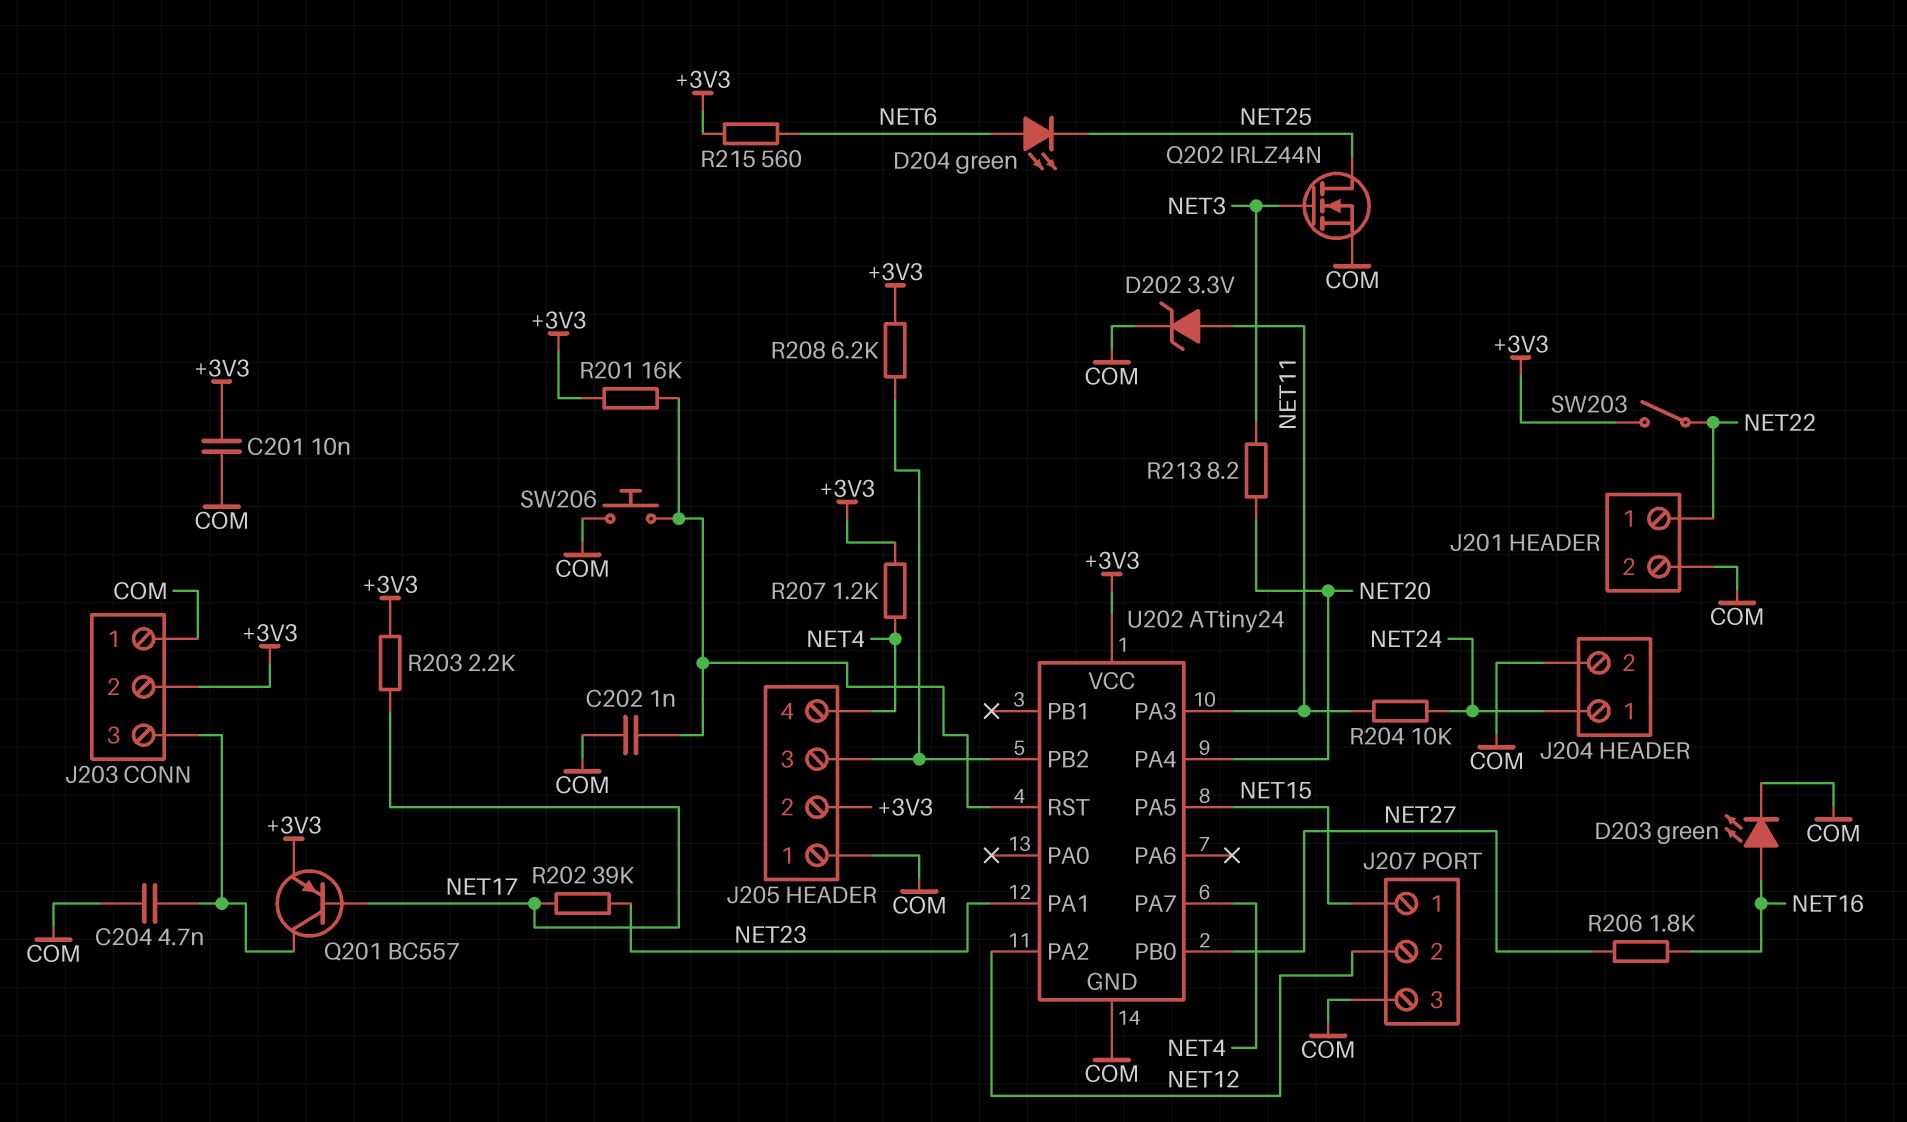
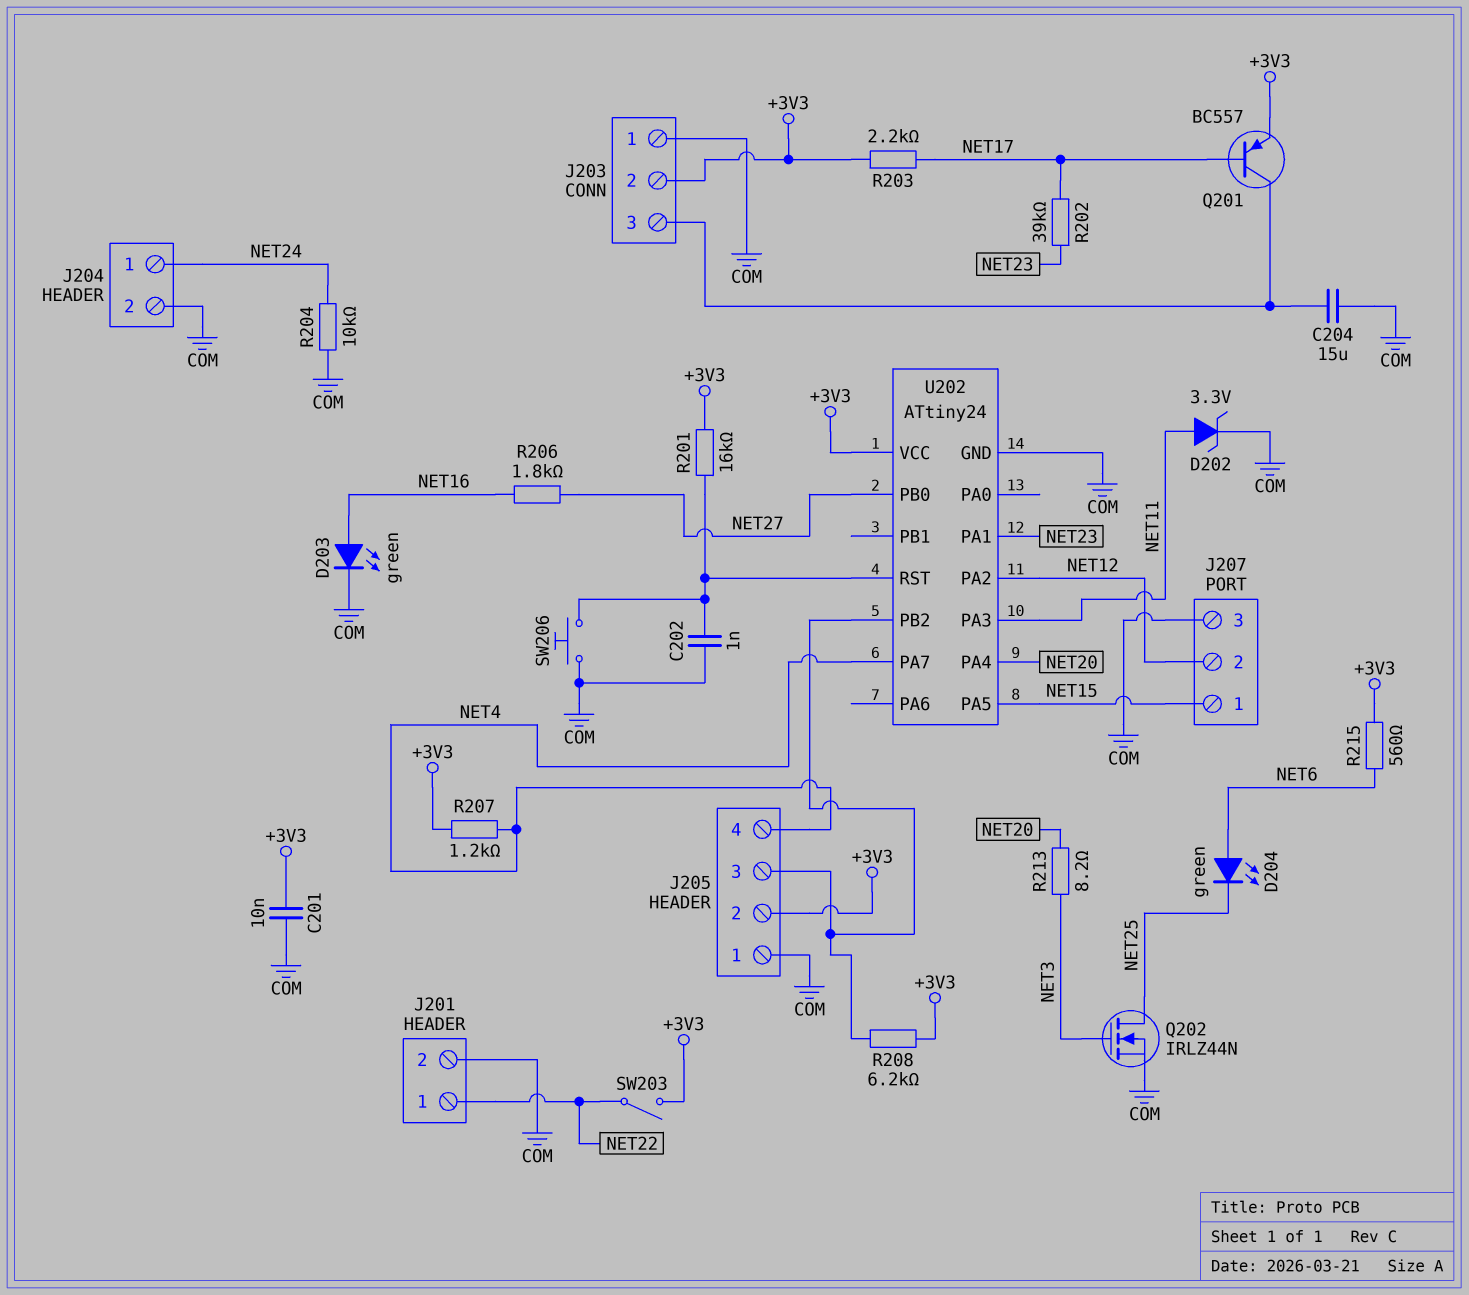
C204: 4.7nF (COM, J203/3) -> 15uF (COM, J203/3)
R204: 10k (NET11, NET24) -> 10k (COM, NET24)

